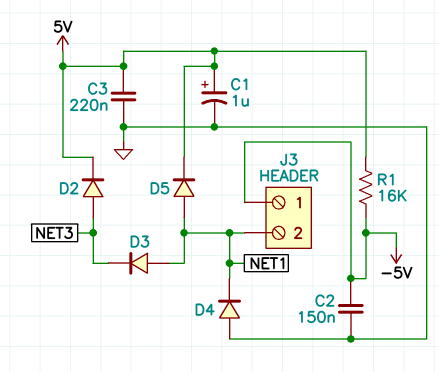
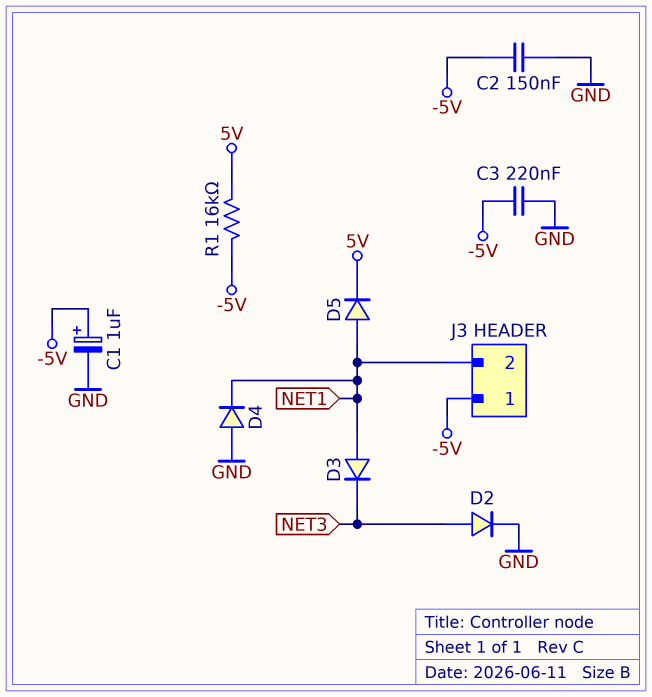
C1: 1uF (plus 5V, minus GND) -> 1uF (plus -5V, minus GND)
C3: 220nF (5V, GND) -> 220nF (-5V, GND)
D2: diode (A NET3, K 5V) -> diode (A NET3, K GND)

